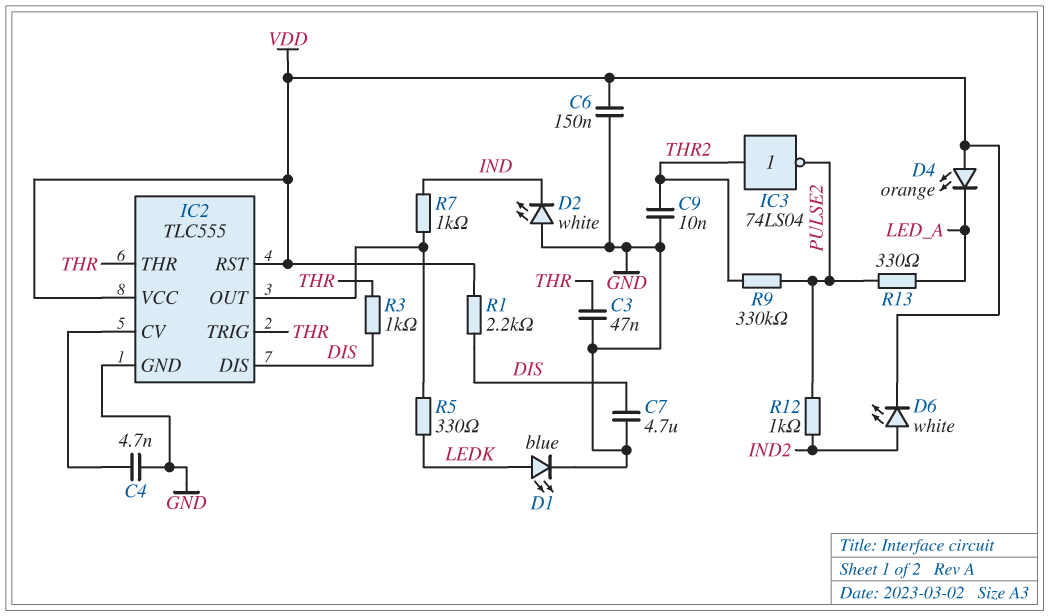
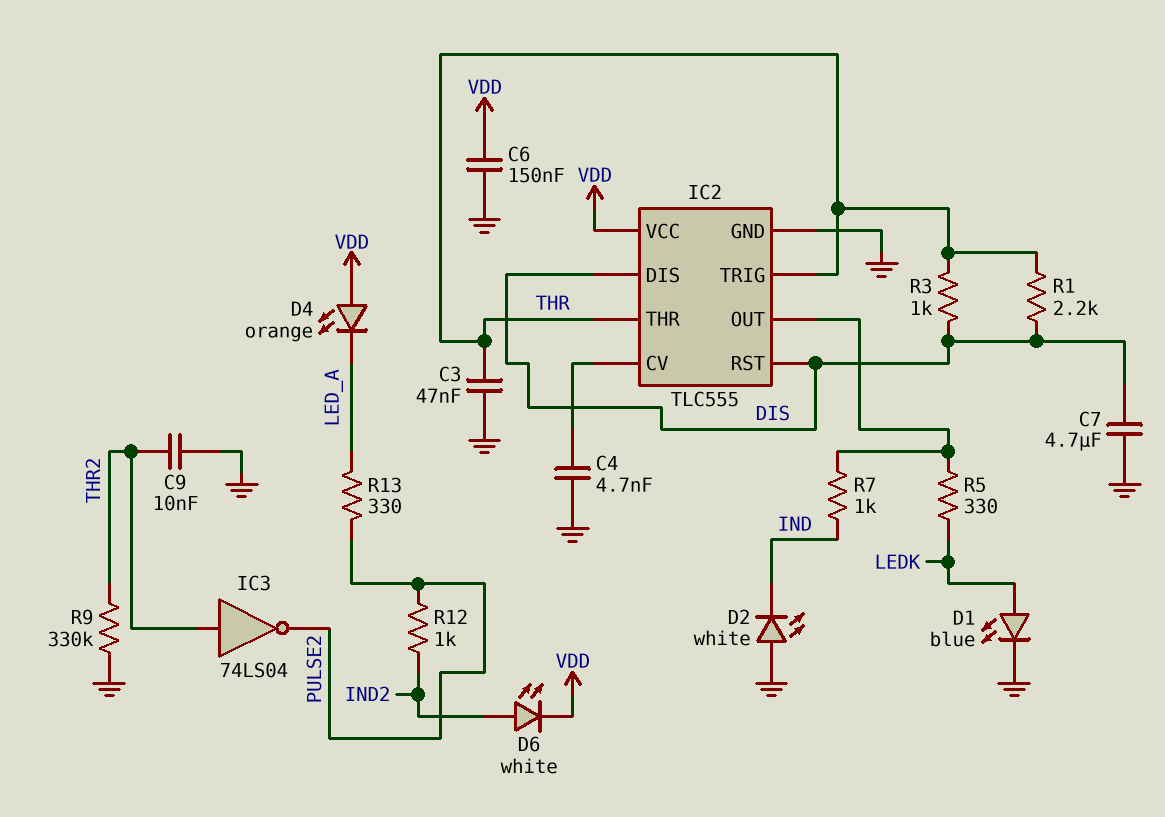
IC2 pin RST: VDD -> DIS
R1: 2.2k (DIS, VDD) -> 2.2k (DIS, THR)
R9: 330k (PULSE2, THR2) -> 330k (GND, THR2)

